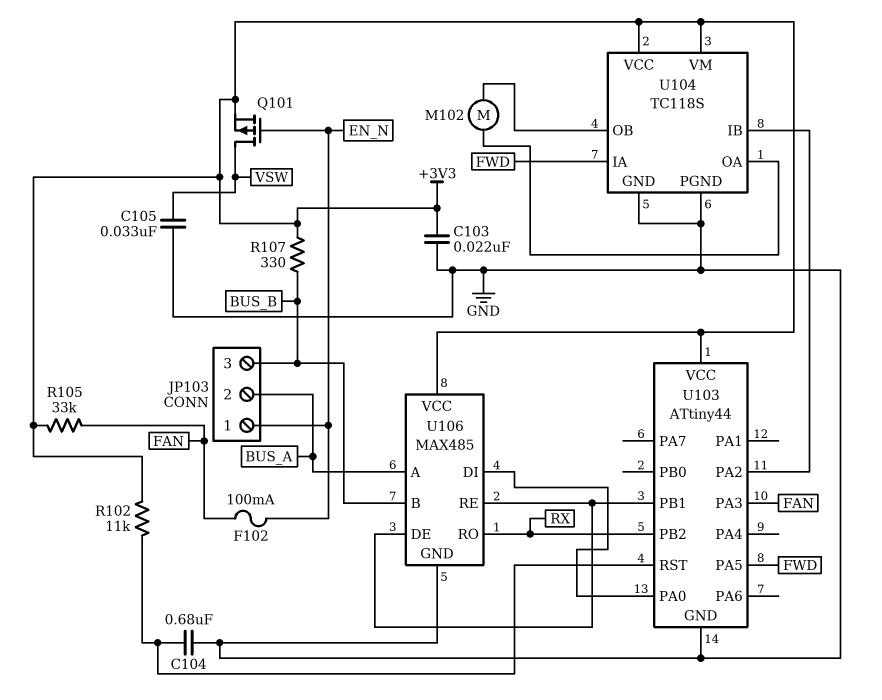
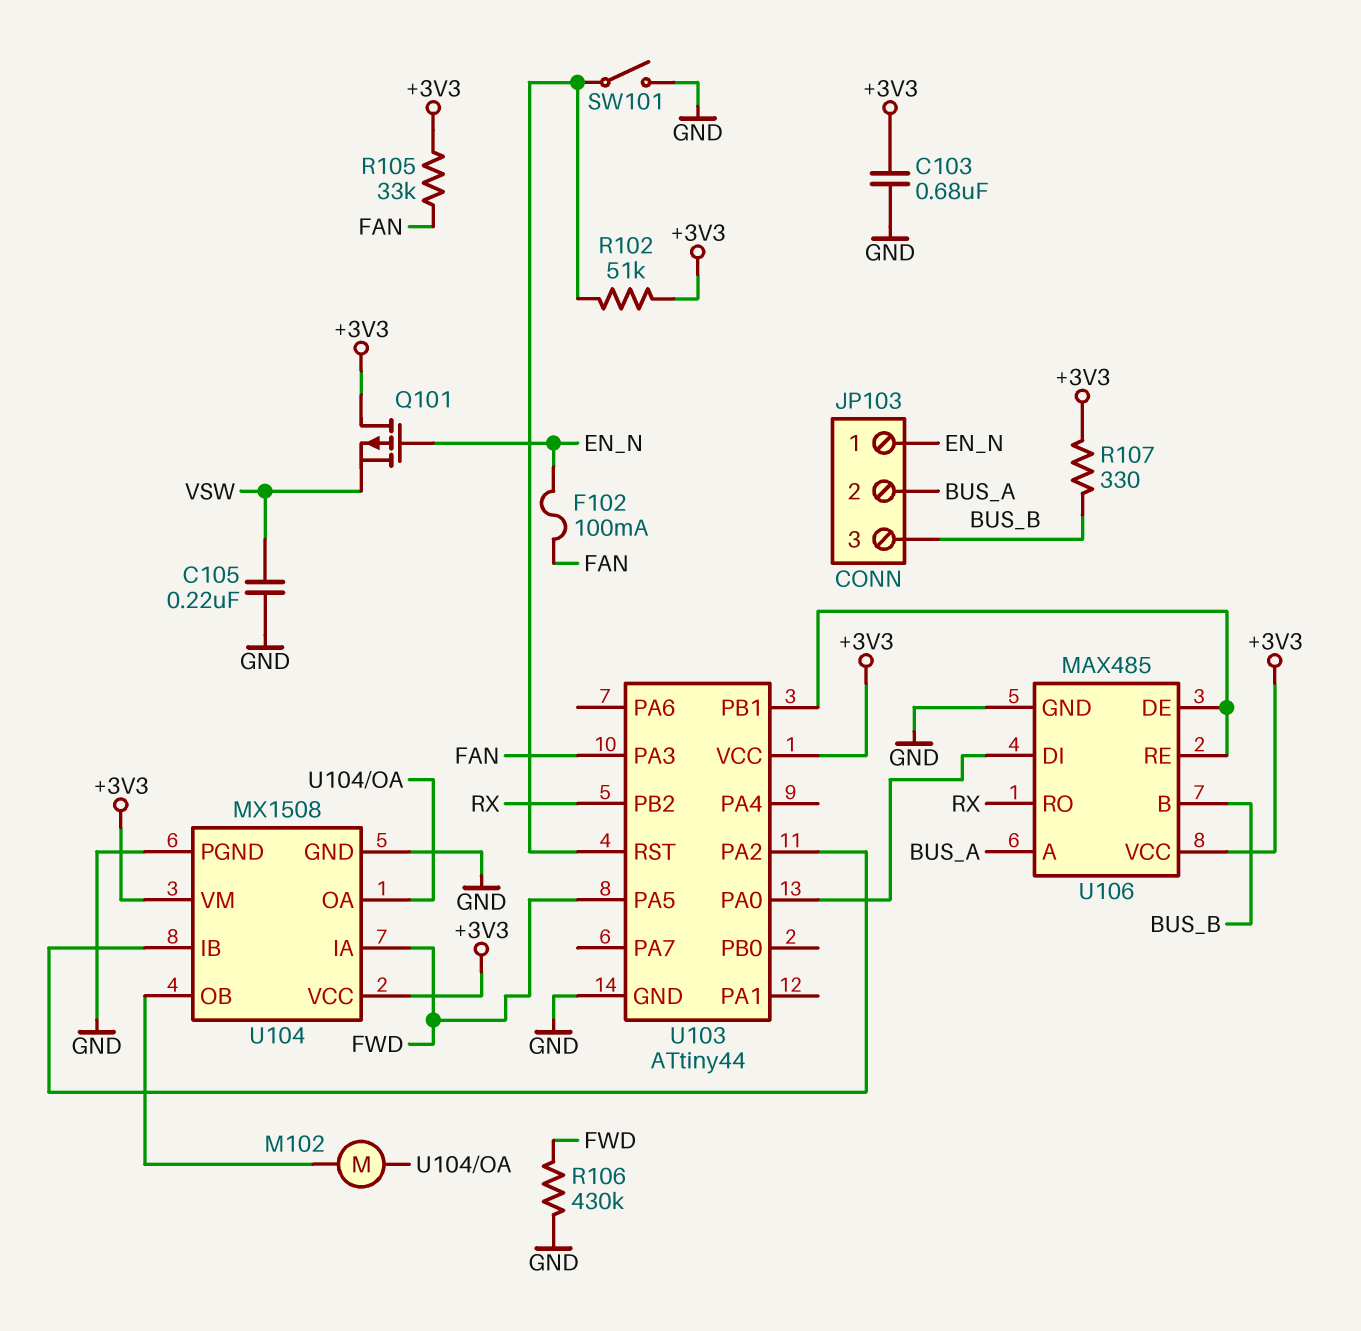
C103: 22nF (+3V3, GND) -> 680nF (+3V3, GND)
C104: 680nF (GND, U103/RST) -> none
C105: 33nF (GND, VSW) -> 220nF (GND, VSW)
Q101: PMOS (G EN_N, D VSW, S +3V3) -> PMOS (G EN_N, D +3V3, S VSW)
R102: 11k (+3V3, U103/RST) -> 51k (+3V3, U103/RST)
R106: none -> 430k (FWD, GND)
SW101: none -> switch (GND, U103/RST)
U104: TC118S -> MX1508

